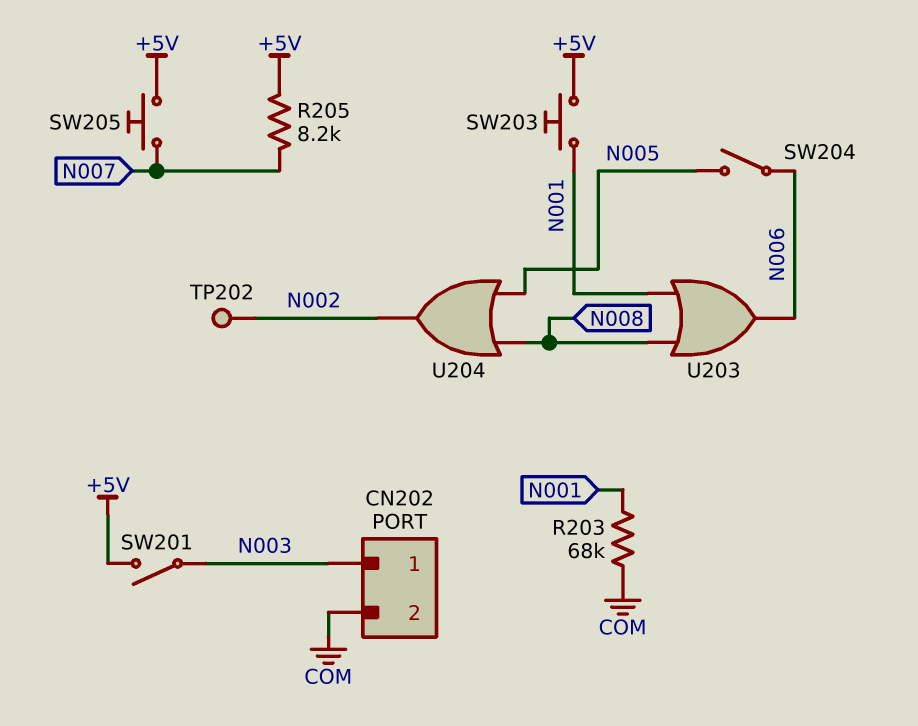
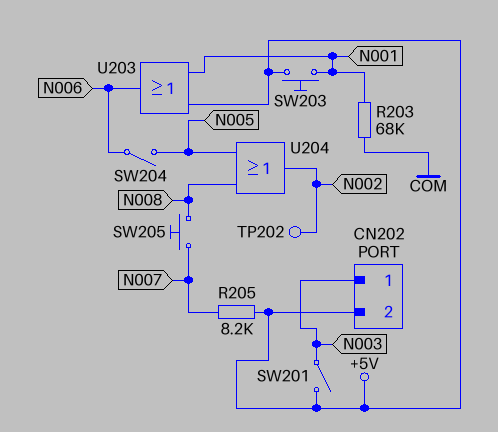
CN202 pin 2: COM -> +5V
SW205: button (+5V, N007) -> button (N007, N008)
U203: OR (in N001, in N008, out N006) -> OR (in +5V, in N001, out N006)

